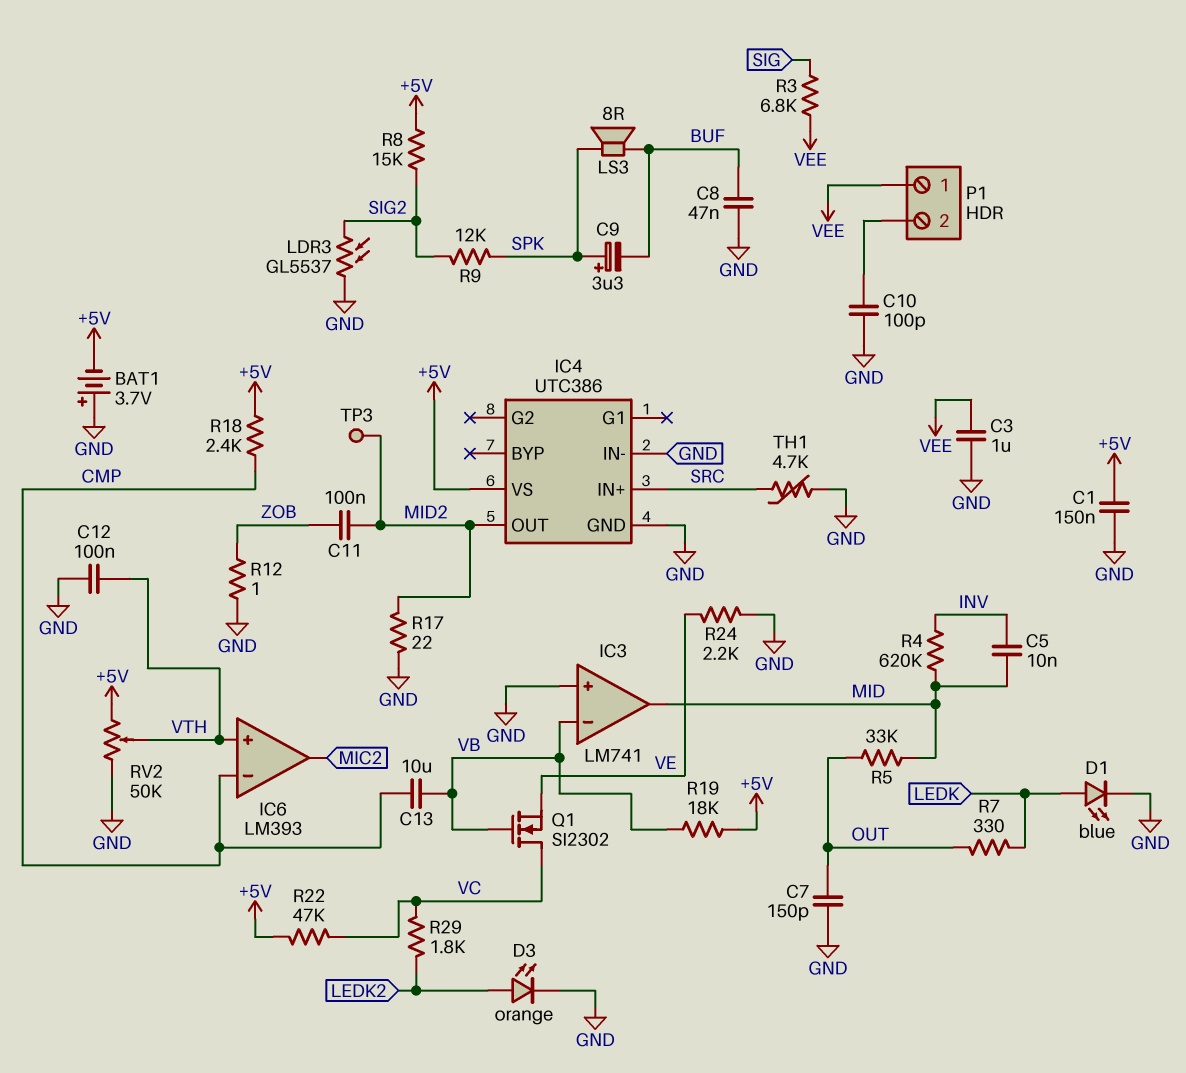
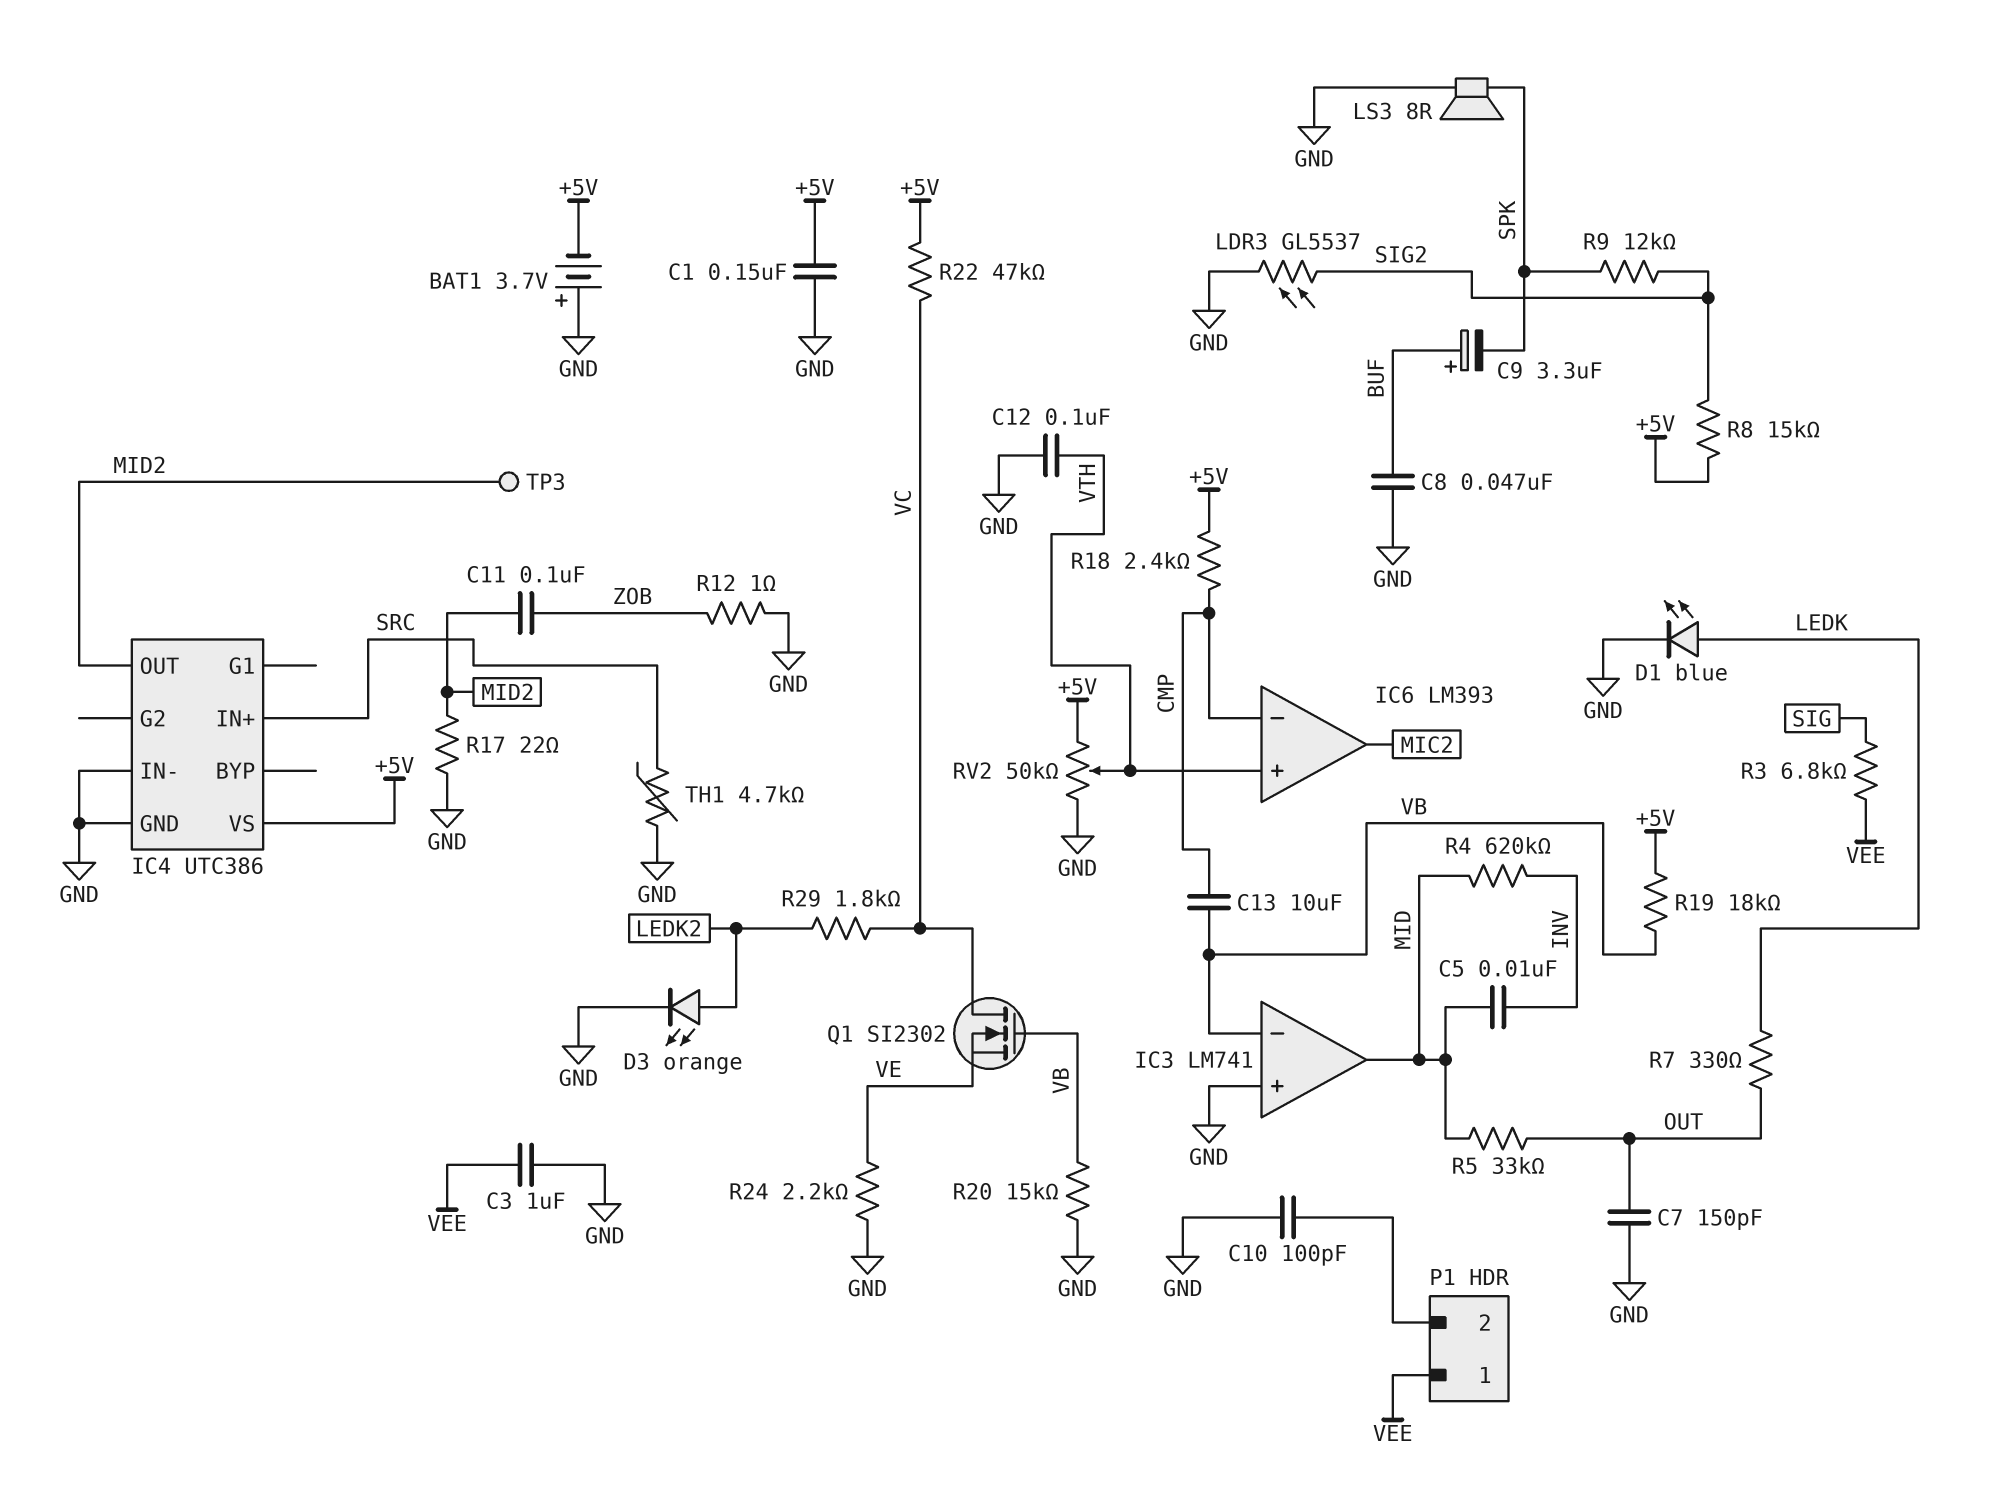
C9: 3.3uF (plus SPK, minus BUF) -> 3.3uF (plus BUF, minus SPK)
LS3: speaker 8R (BUF, SPK) -> speaker 8R (GND, SPK)
R20: none -> 15k (GND, VB)

